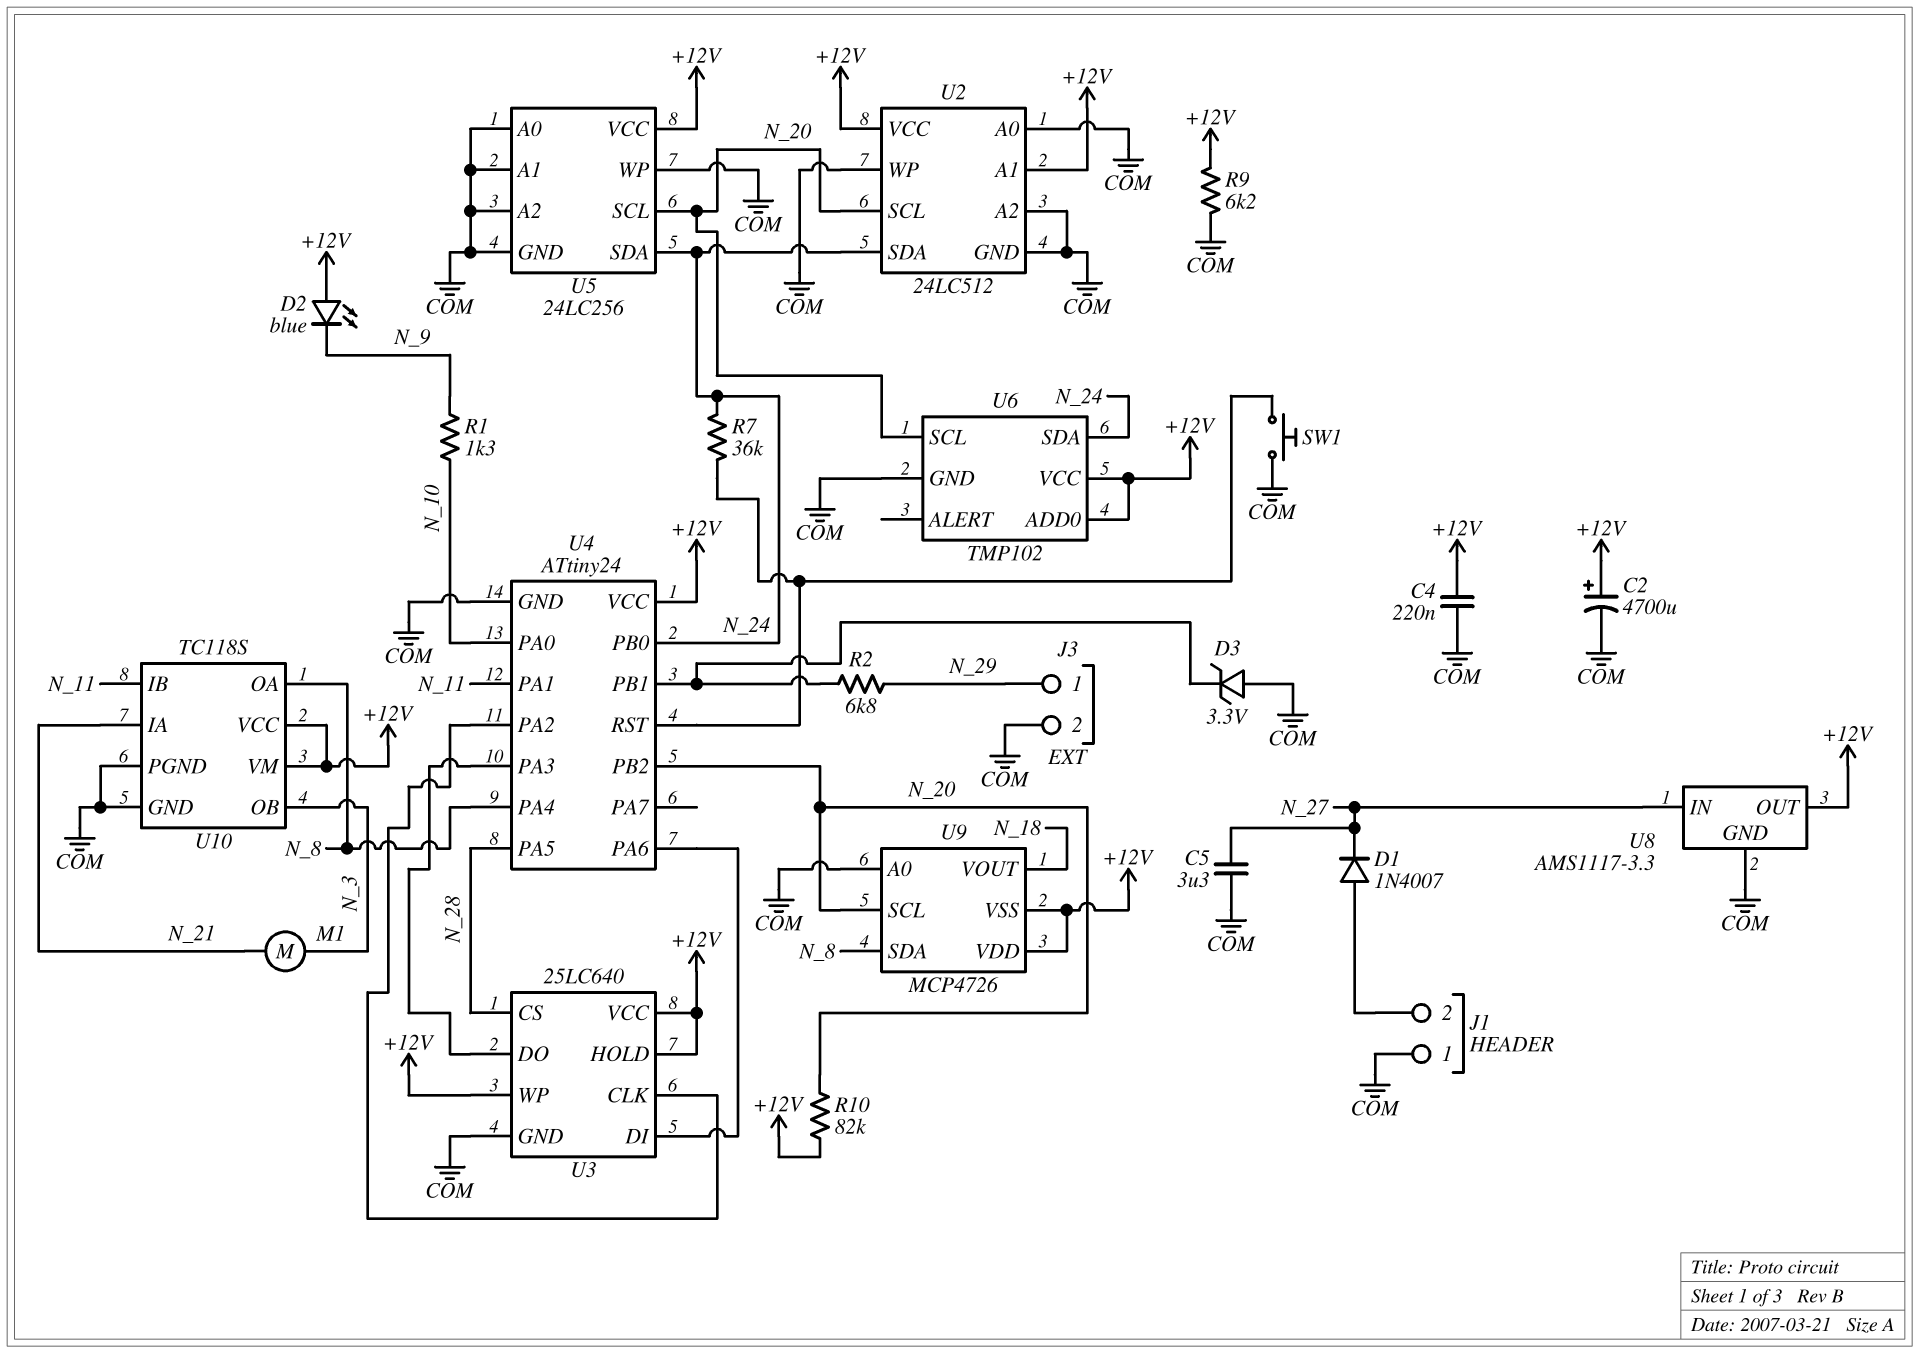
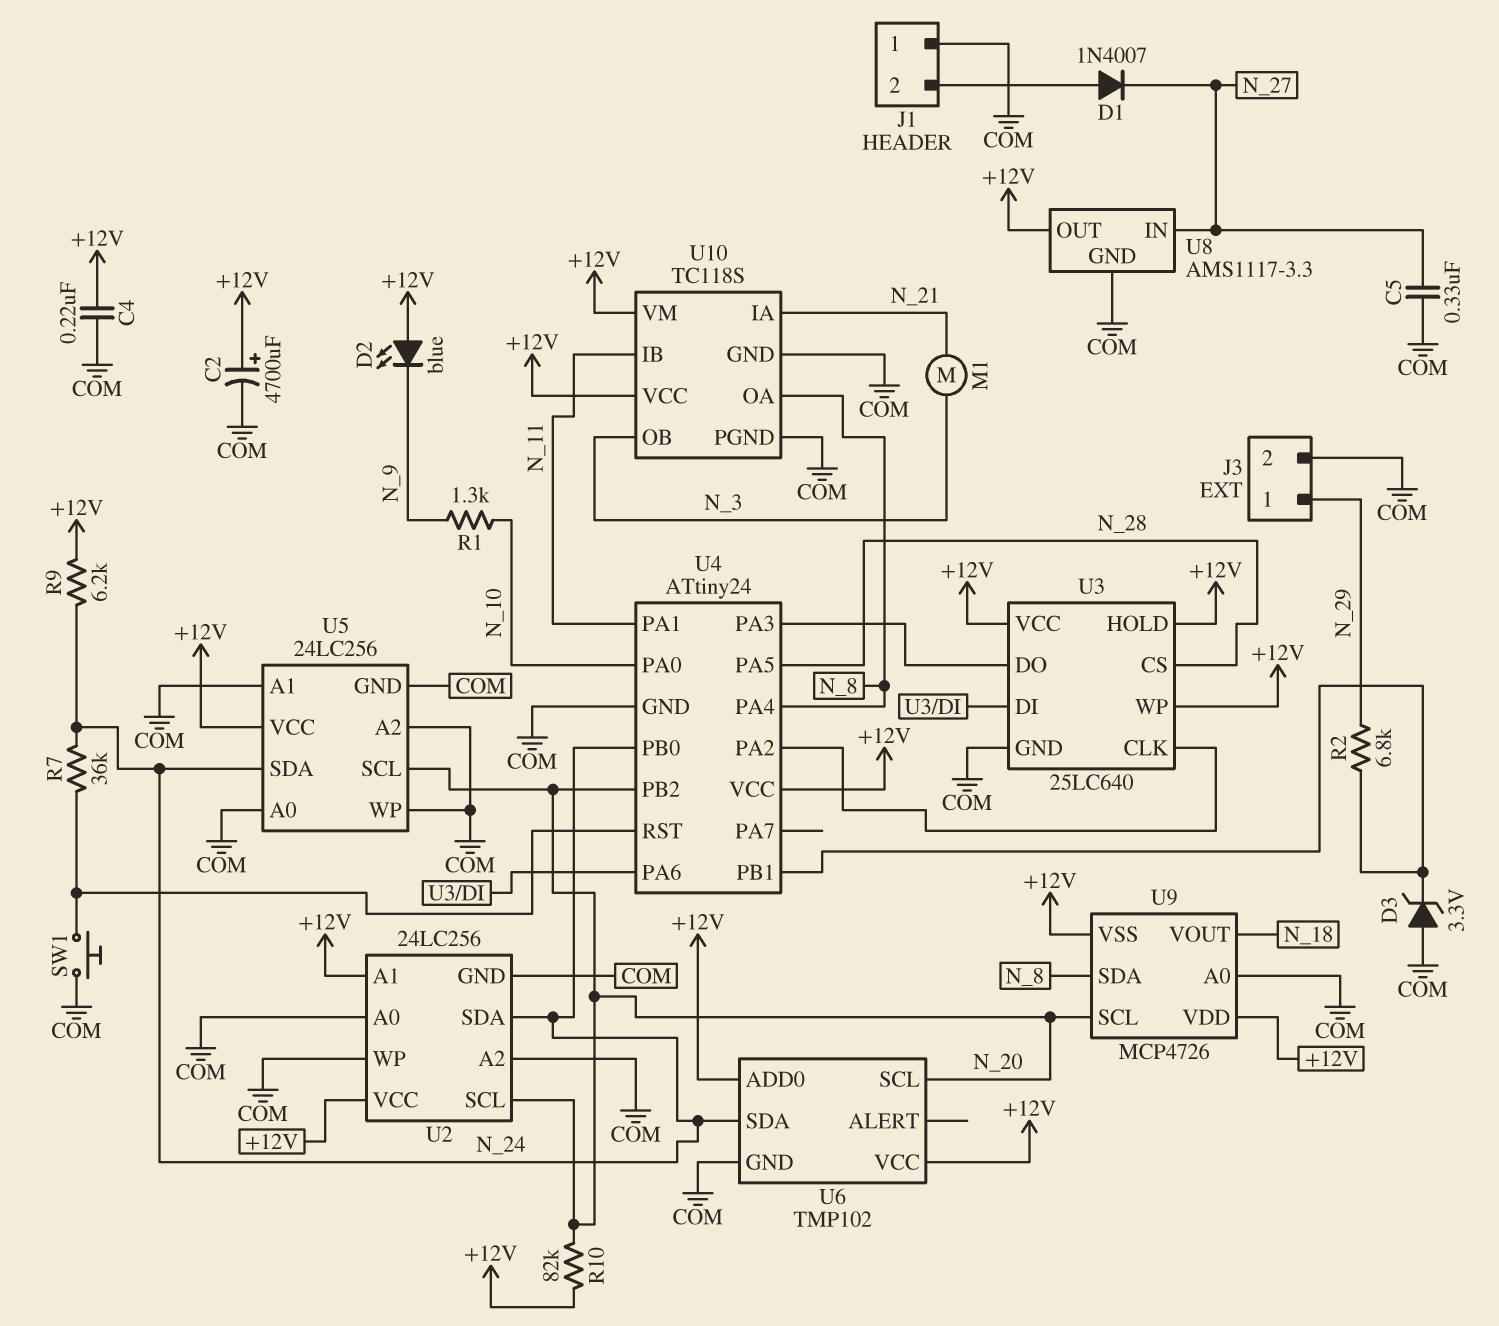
C5: 3.3uF (COM, N_27) -> 330nF (COM, N_27)
R9: 6.2k (+12V, COM) -> 6.2k (+12V, N_24)
U2: 24LC512 -> 24LC256

